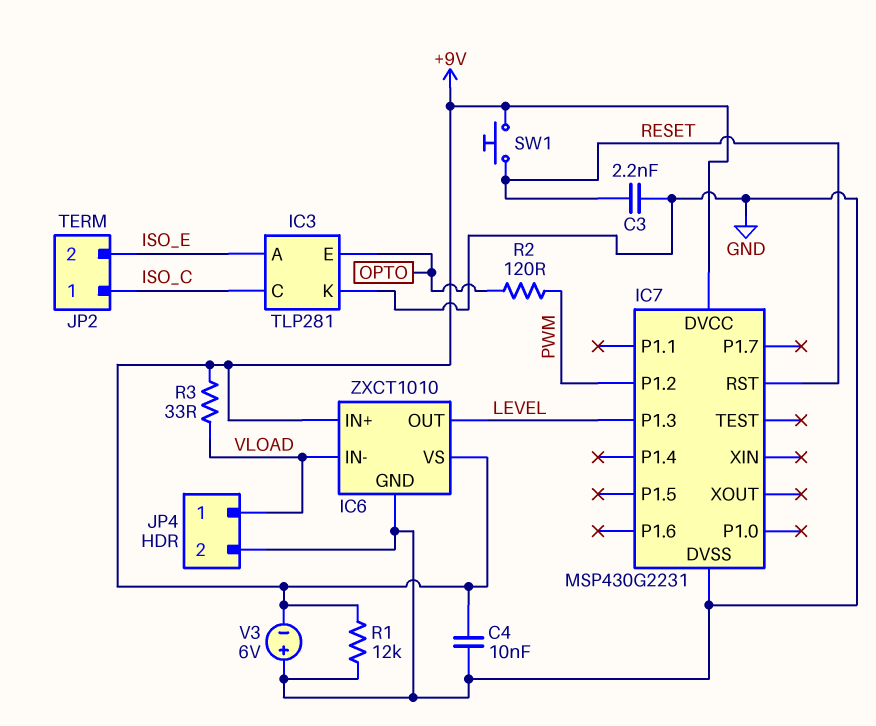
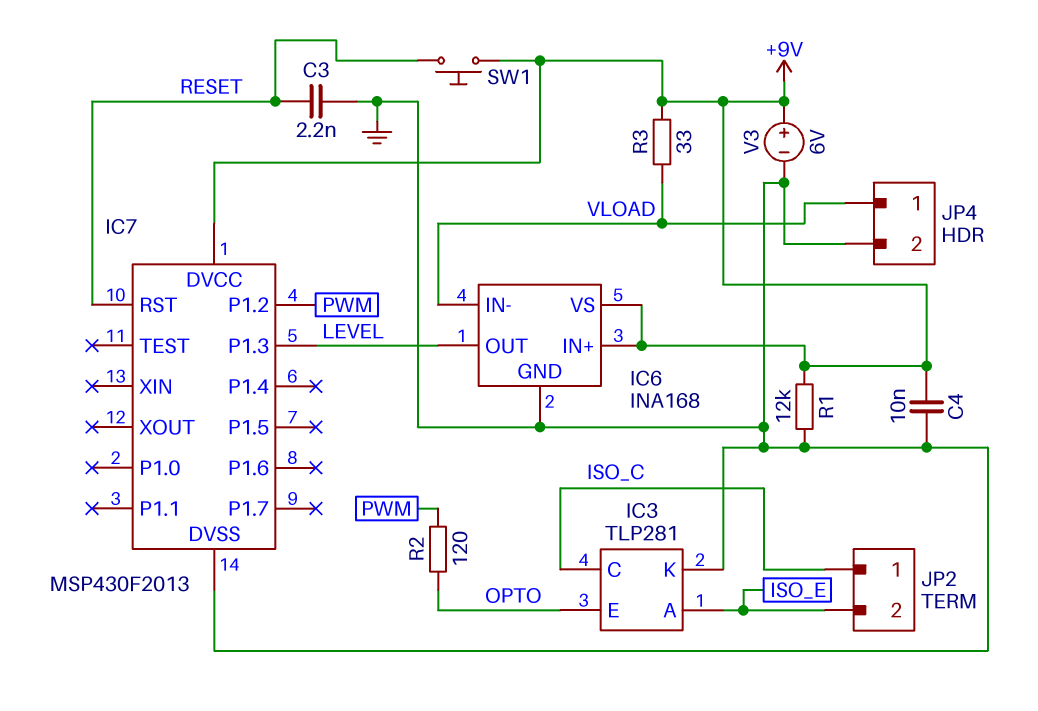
IC6: ZXCT1010 -> INA168
IC7: MSP430G2231 -> MSP430F2013
V3: 6V (plus GND, minus +9V) -> 6V (plus +9V, minus GND)

